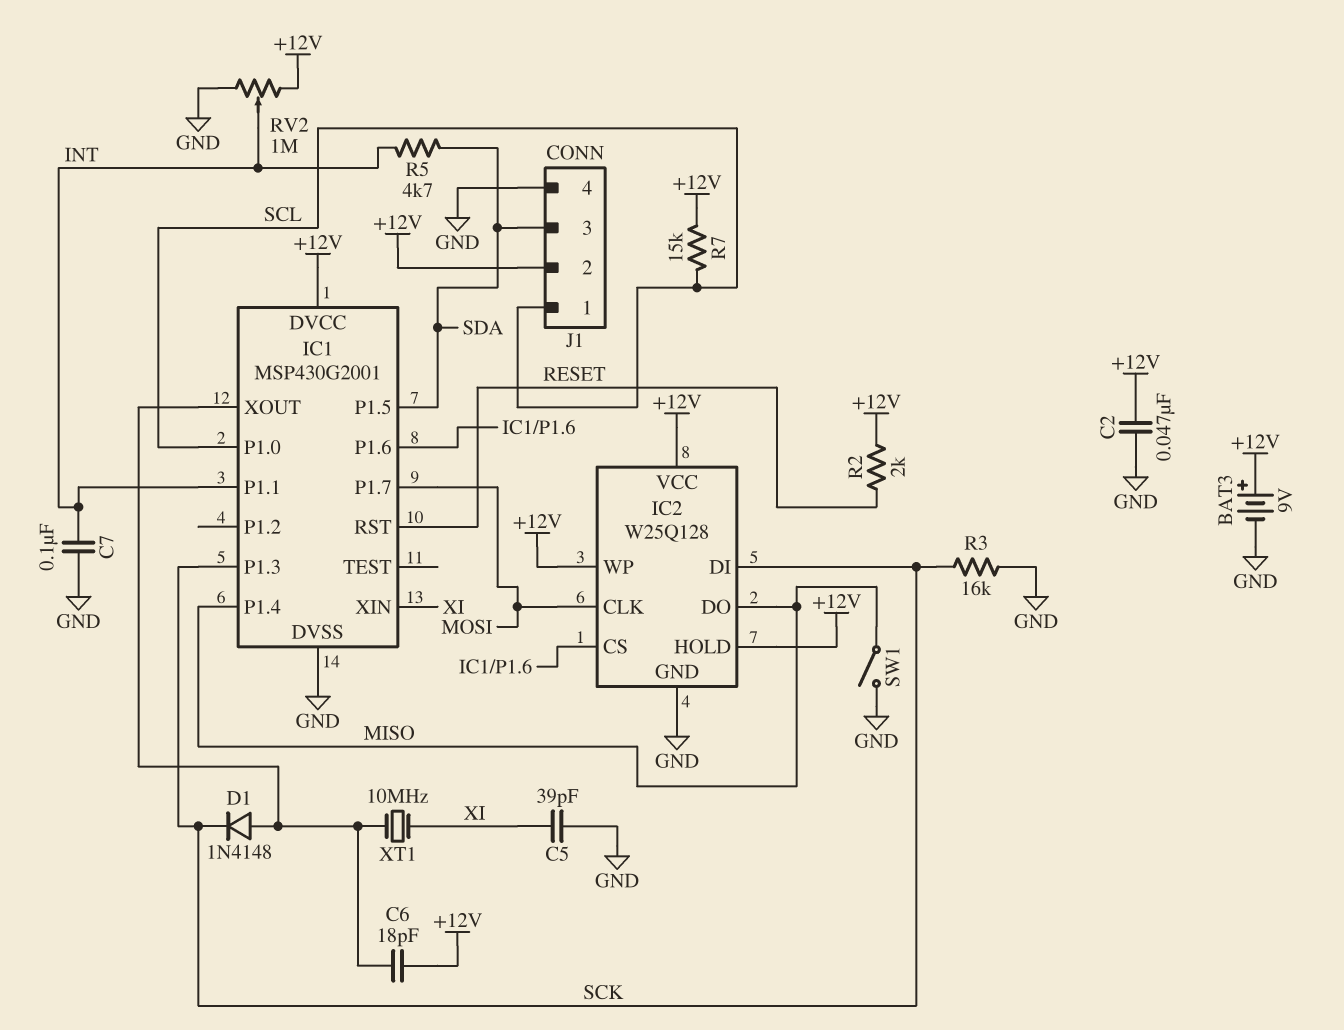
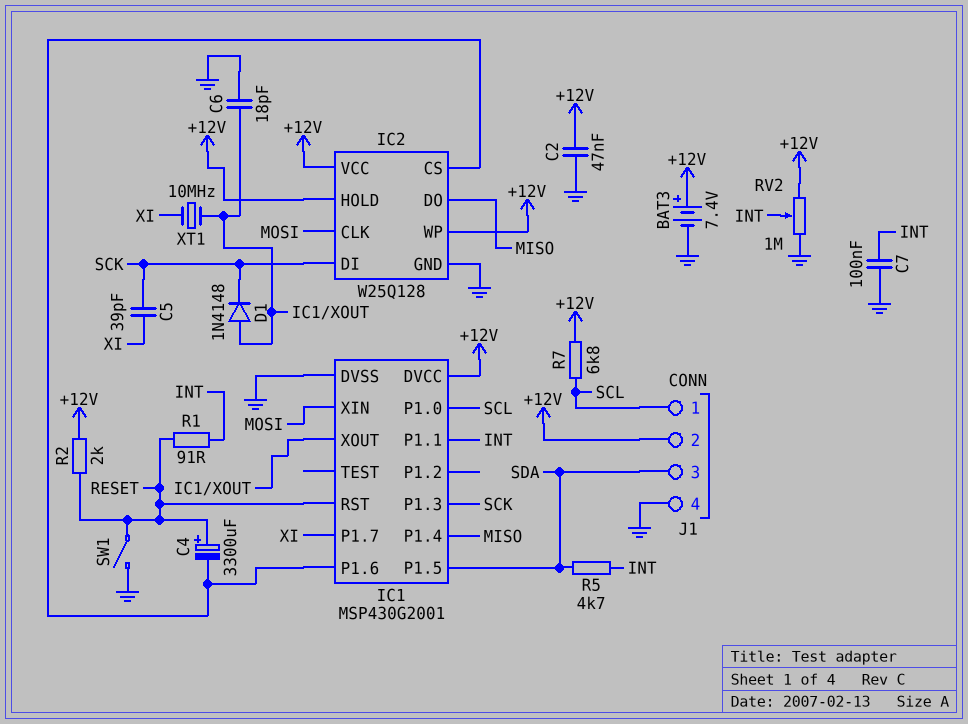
BAT3: 9V (plus +12V, minus GND) -> 7.4V (plus +12V, minus GND)
C4: none -> 3300uF (plus RESET, minus IC1/P1.6)
C5: 39pF (GND, XI) -> 39pF (SCK, XI)
C6: 18pF (+12V, IC1/XOUT) -> 18pF (GND, IC1/XOUT)
IC1 pin P1.7: MOSI -> XI
IC1 pin XIN: XI -> MOSI
R1: none -> 91 (INT, RESET)
R3: 16k (GND, SCK) -> none
R7: 15k (+12V, SCL) -> 6.8k (+12V, SCL)
SW1: switch (GND, MISO) -> switch (GND, RESET)

